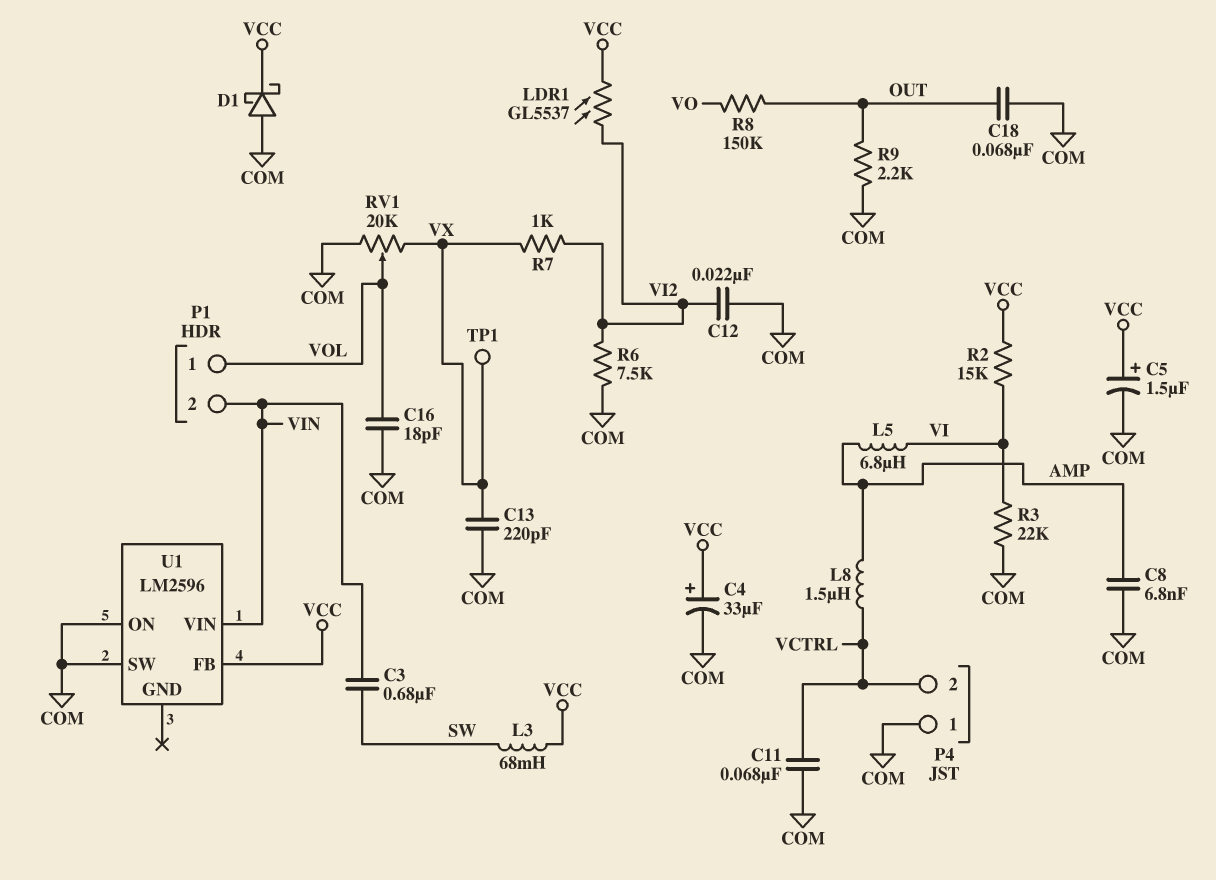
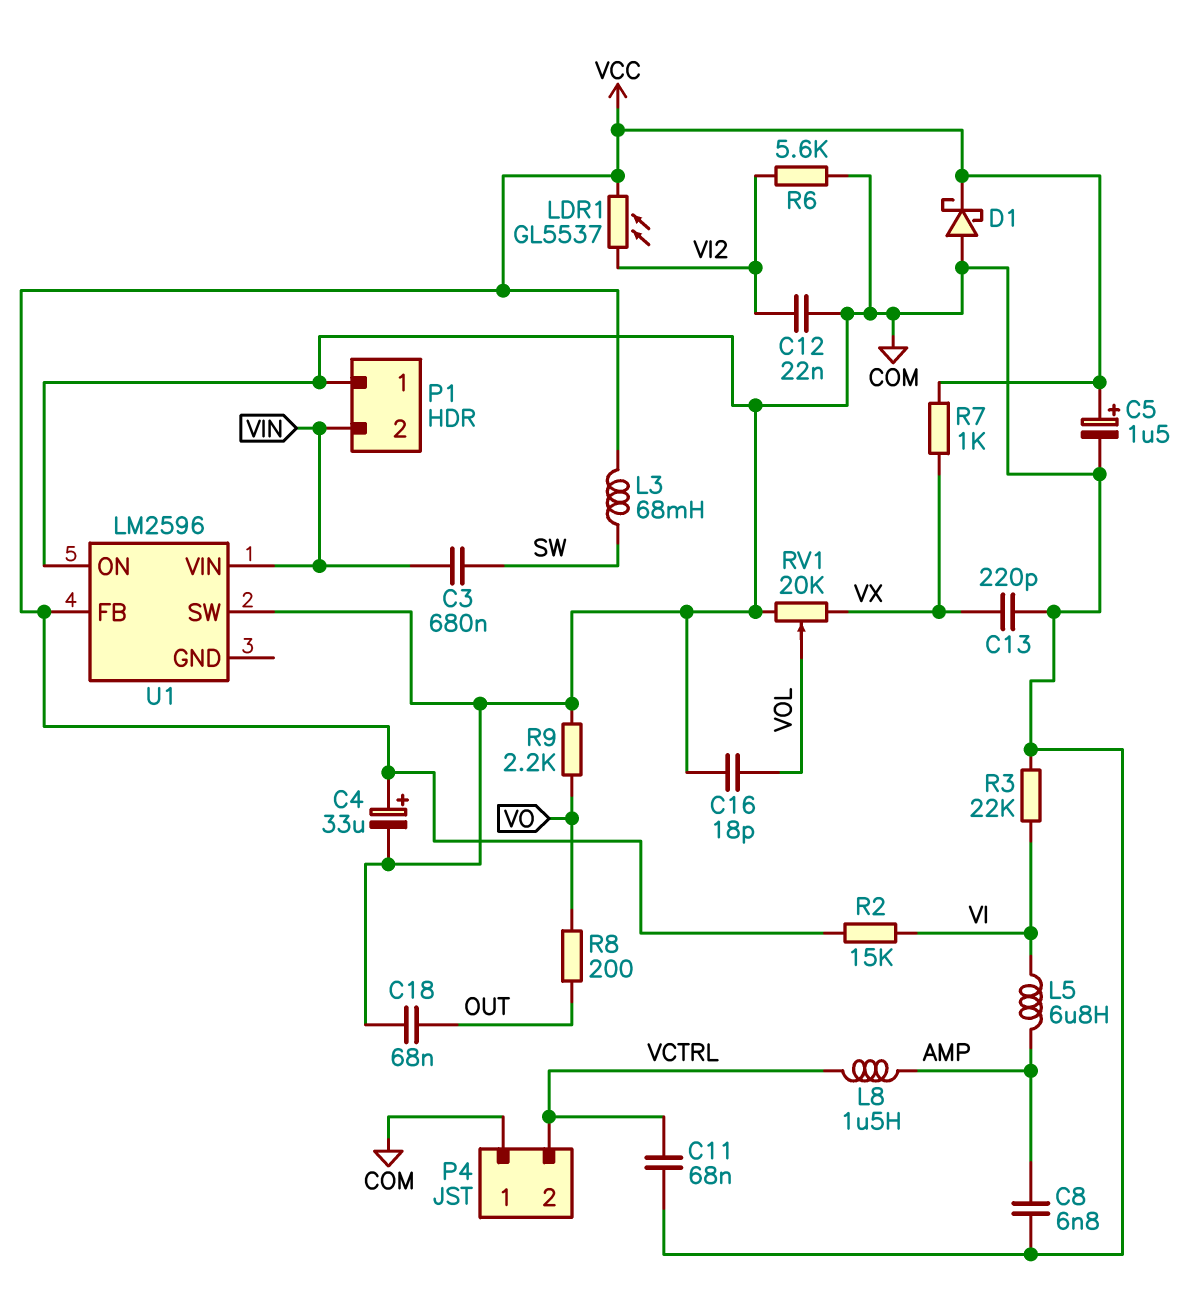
P1 pin 1: VOL -> COM
R6: 7.5k (COM, VI2) -> 5.6k (COM, VI2)
R7: 1k (VI2, VX) -> 1k (VCC, VX)
R8: 150k (OUT, VO) -> 200 (OUT, VO)
R9: 2.2k (COM, OUT) -> 2.2k (COM, VO)
TP1: test point (VX) -> none

